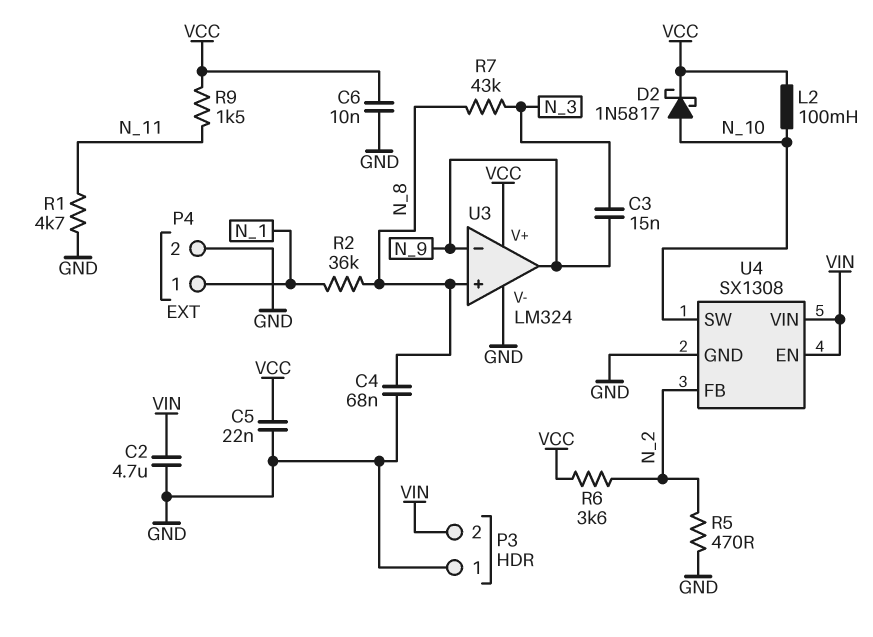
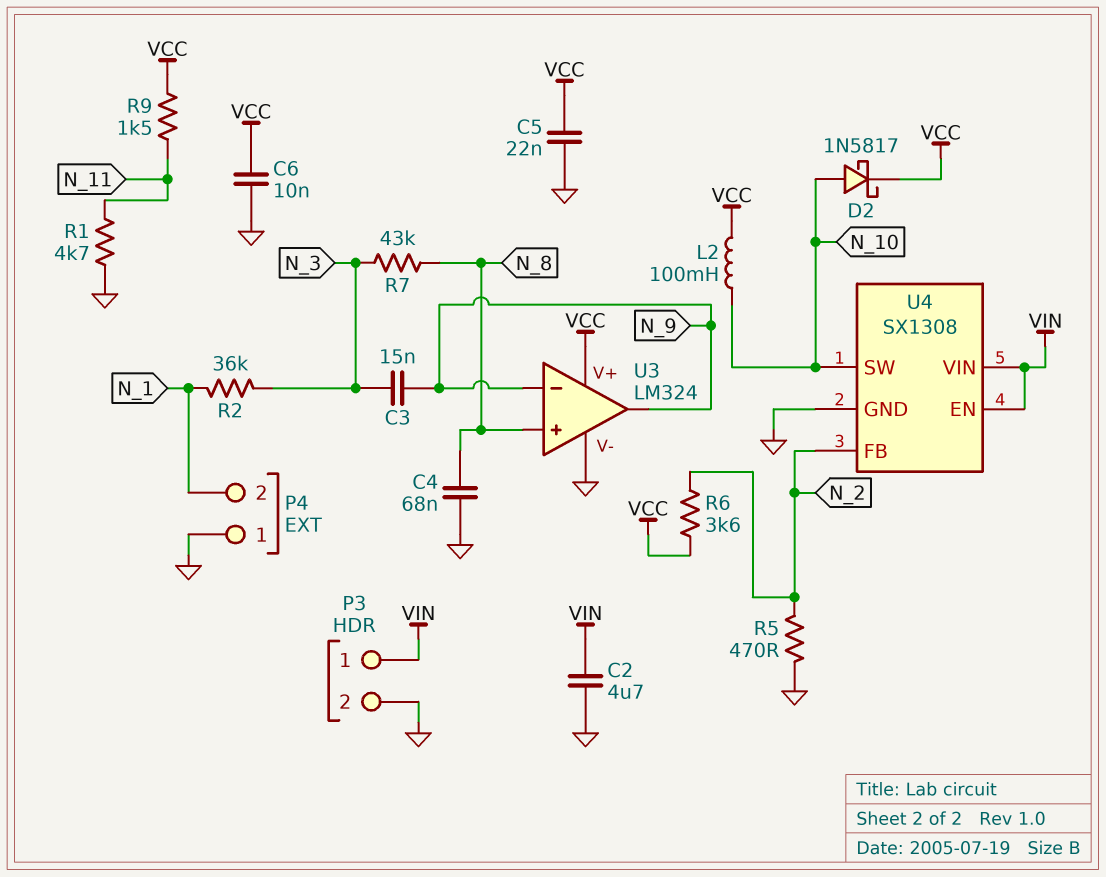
P3 pin 1: GND -> VIN
P3 pin 2: VIN -> GND
P4 pin 1: N_1 -> GND
P4 pin 2: GND -> N_1
R2: 36k (N_1, N_8) -> 36k (N_1, N_3)

